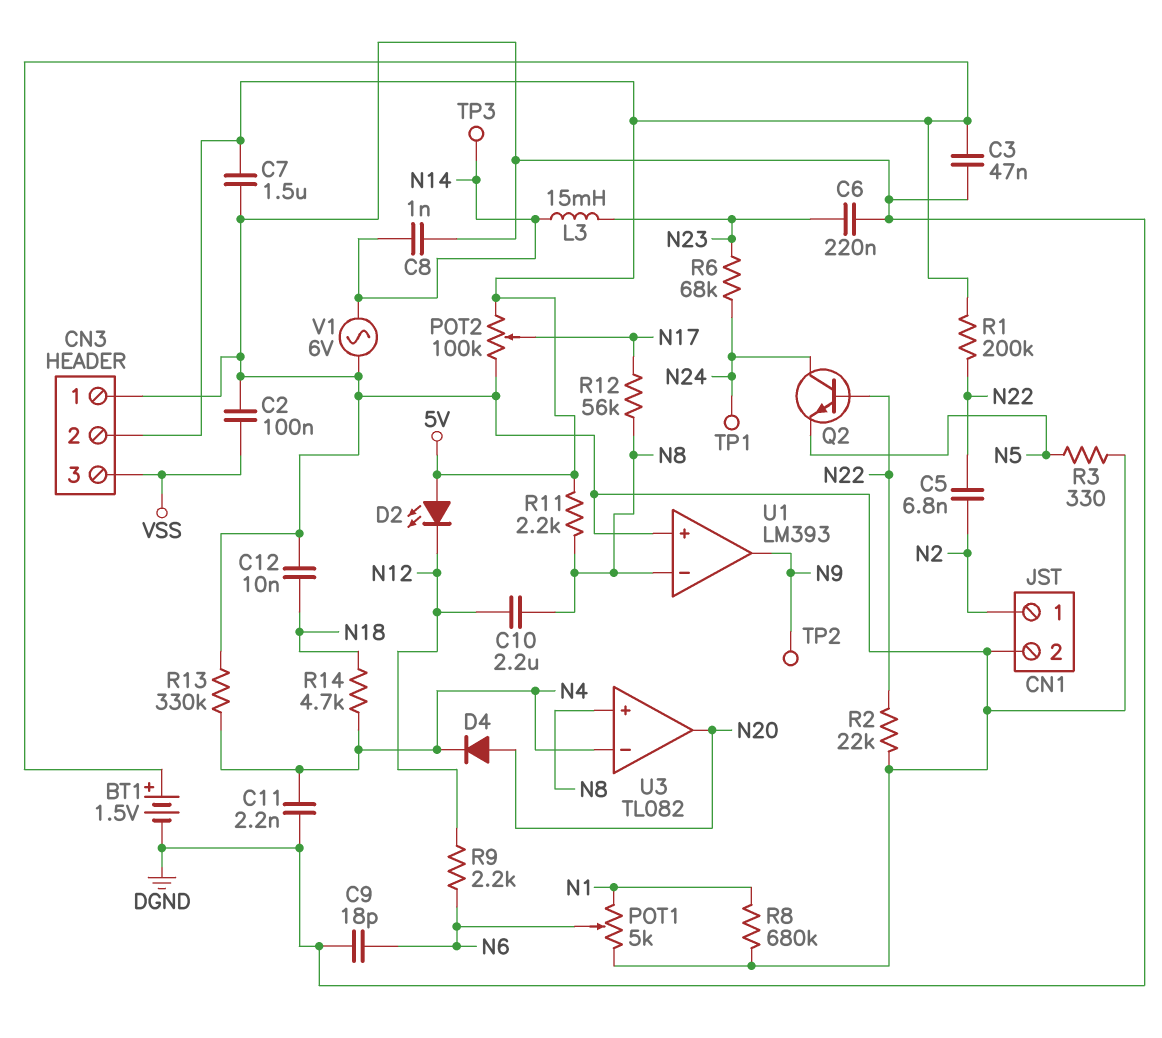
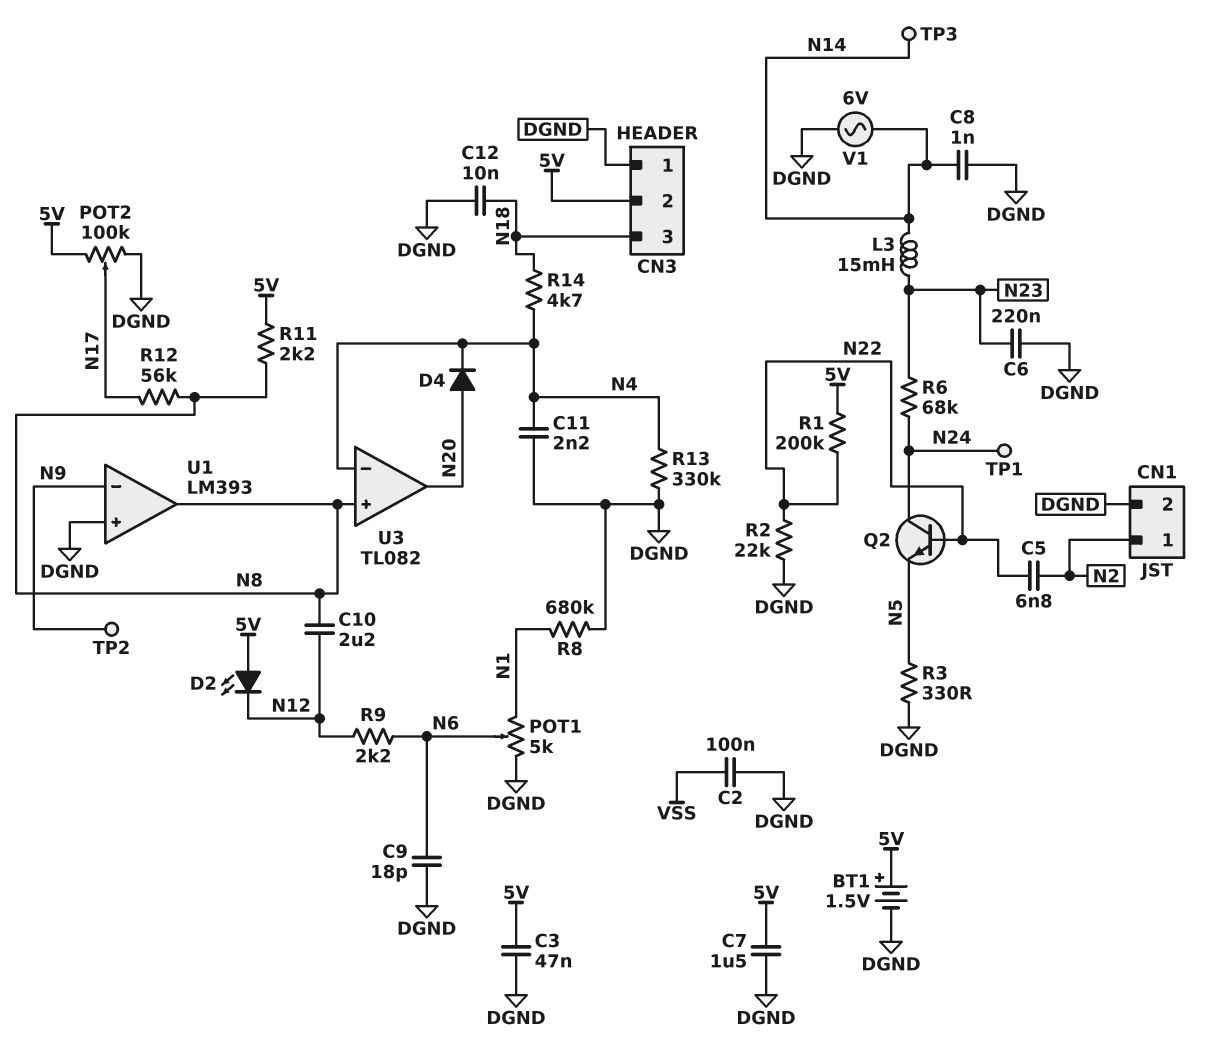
CN3 pin 3: VSS -> N18
U1 pin in-: N8 -> N9
U1 pin out: N9 -> N8

